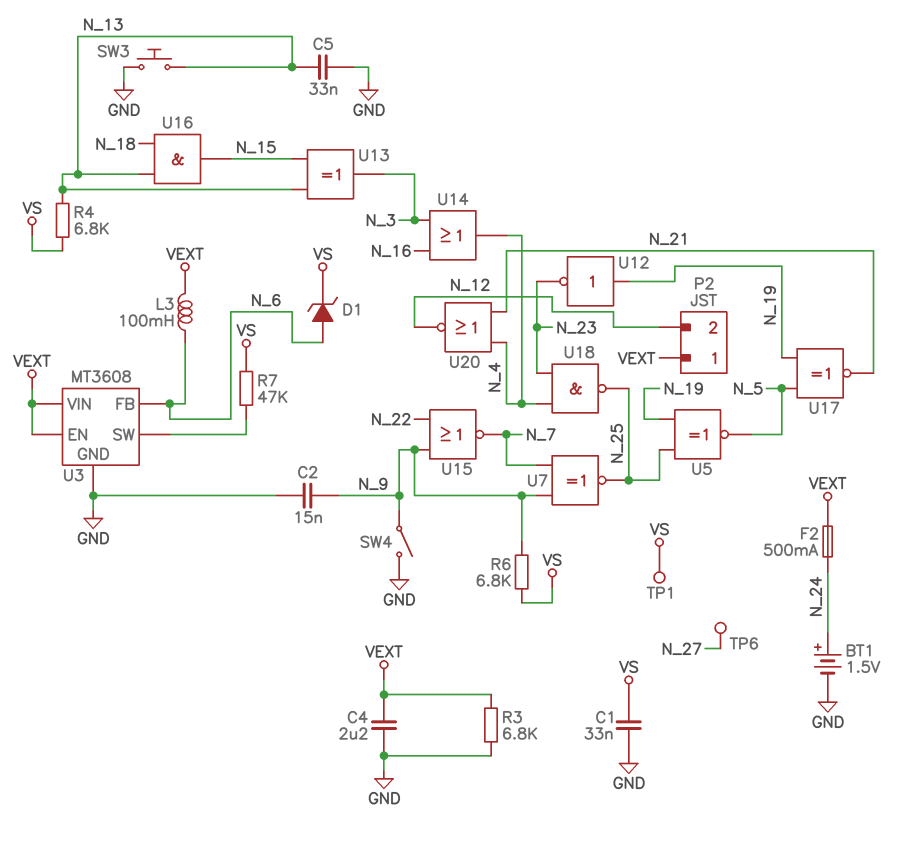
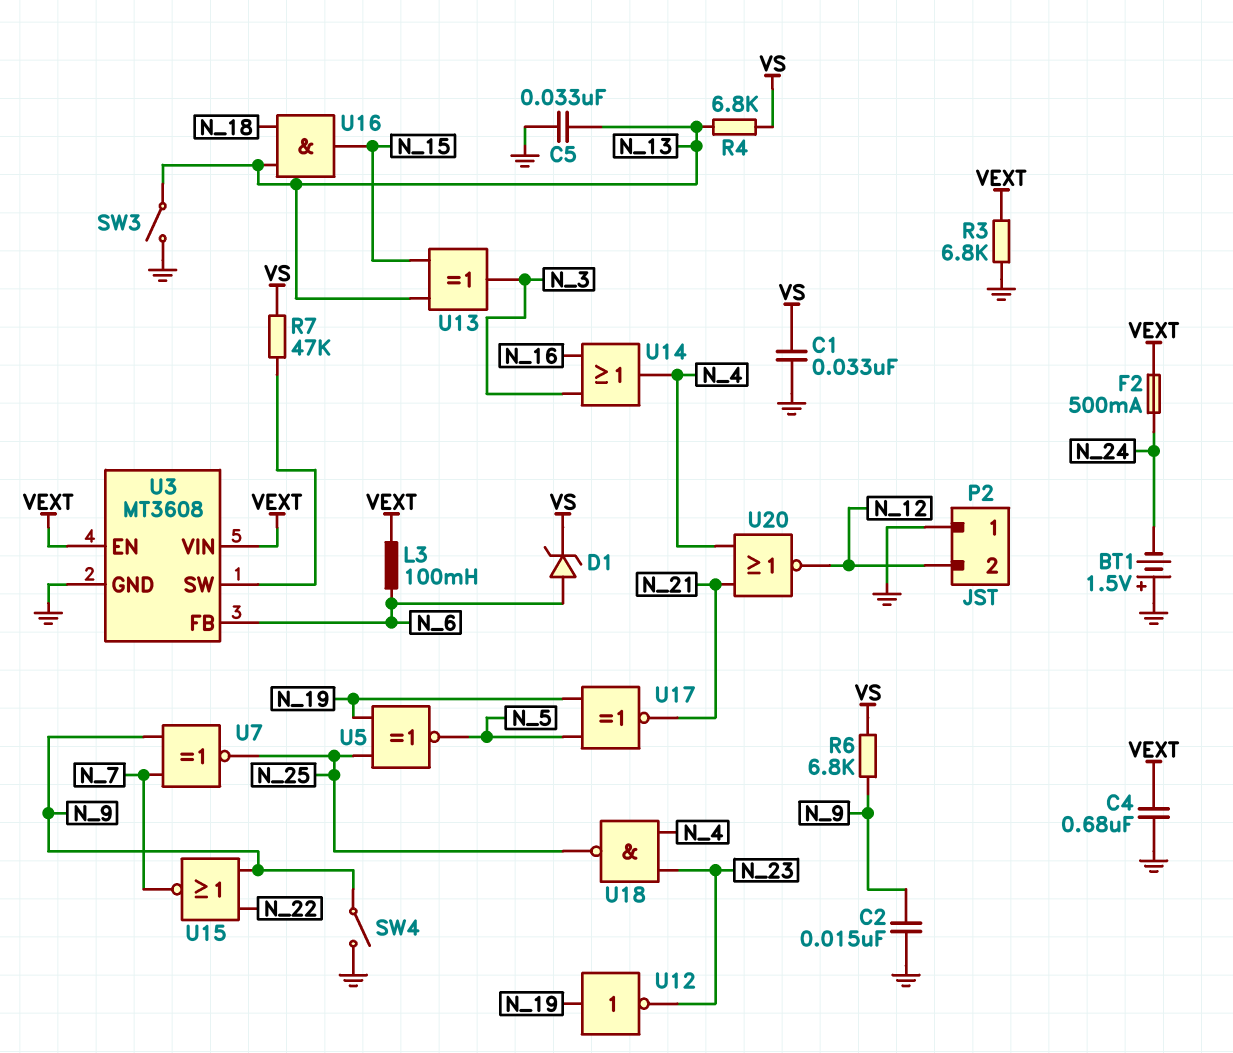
BT1: 1.5V (plus N_24, minus GND) -> 1.5V (plus GND, minus N_24)
C4: 2.2uF (GND, VEXT) -> 680nF (GND, VEXT)
P2 pin 1: VEXT -> GND
SW3: button (GND, N_13) -> switch (GND, N_13)
TP1: test point (VS) -> none
TP6: test point (N_27) -> none

